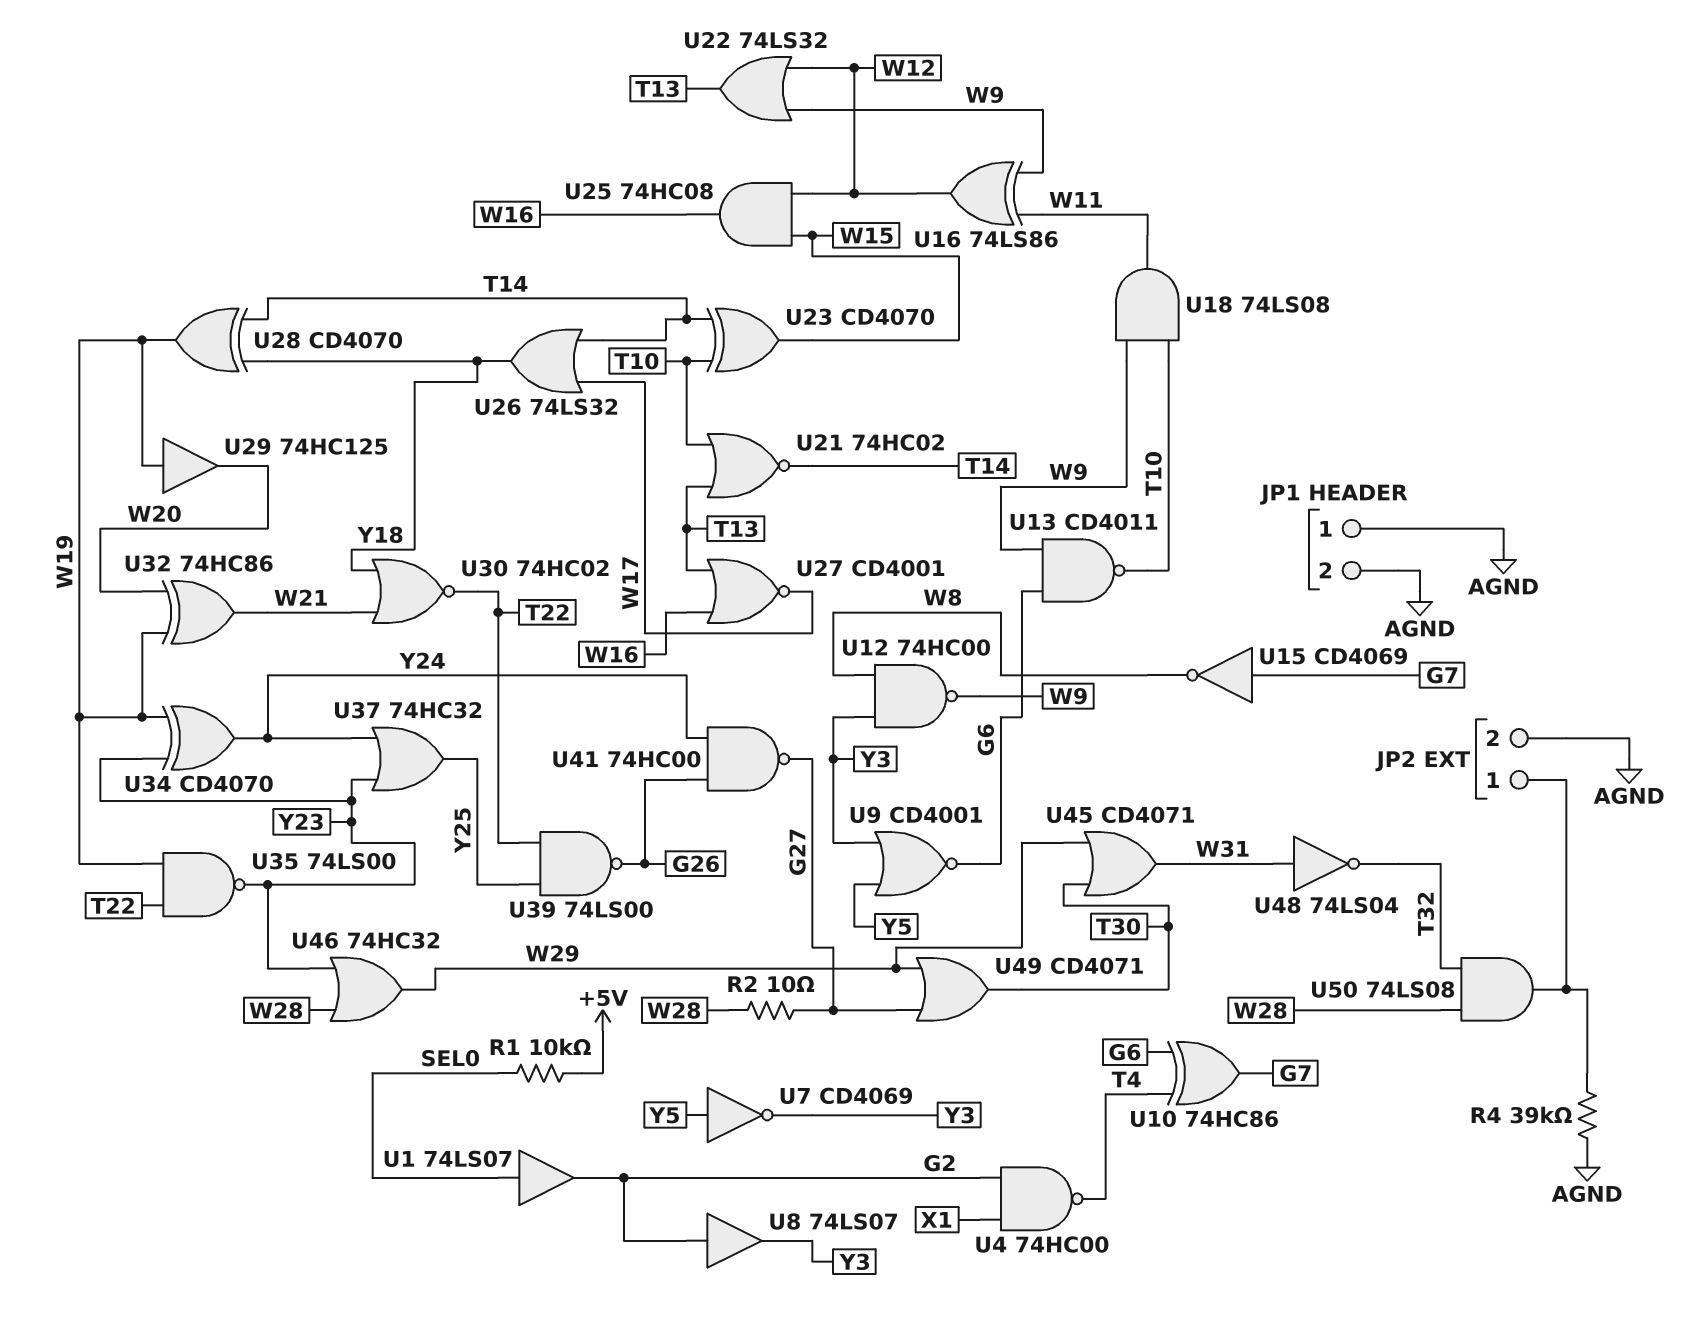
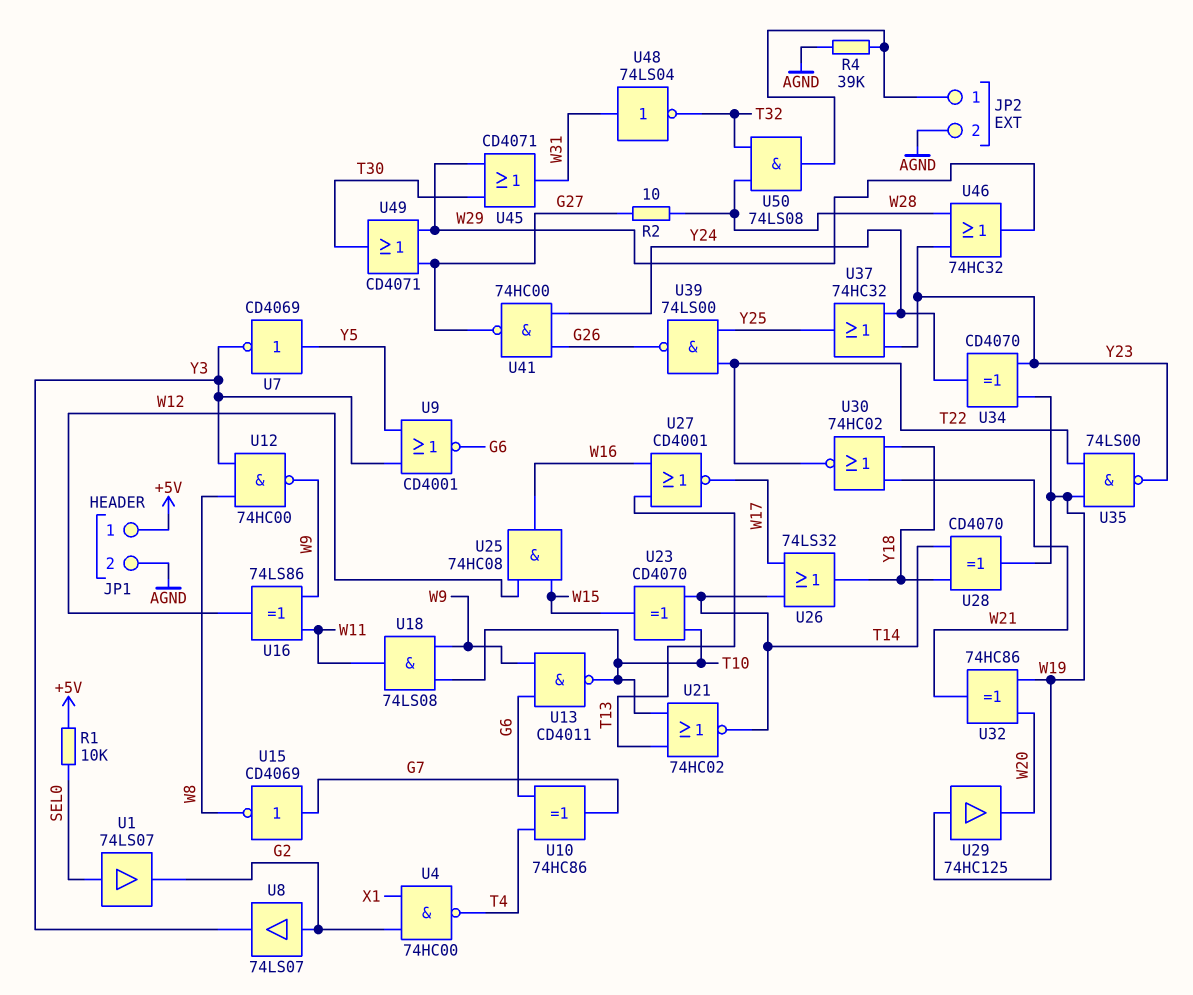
JP1 pin 1: AGND -> +5V
U22: OR 74LS32 (in W9, in W12, out T13) -> none

